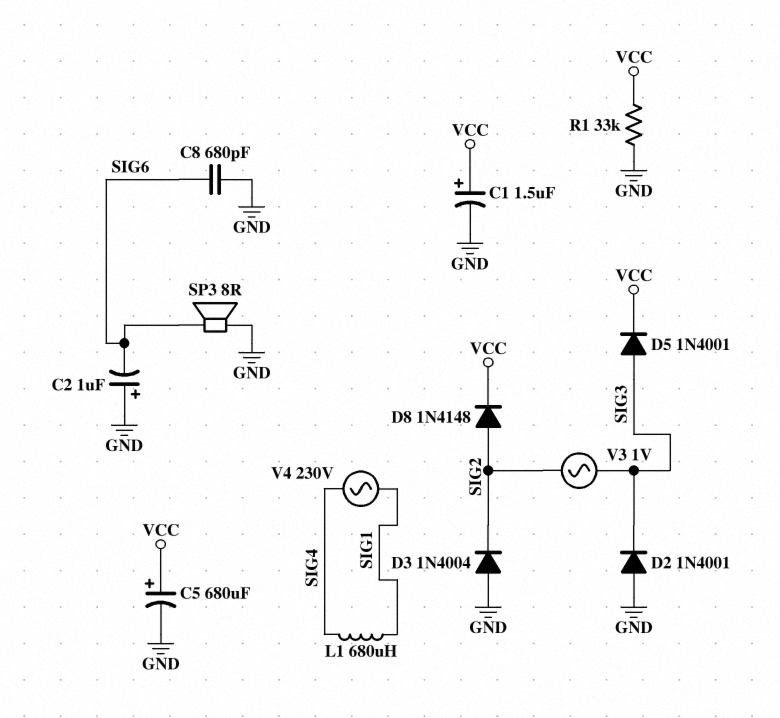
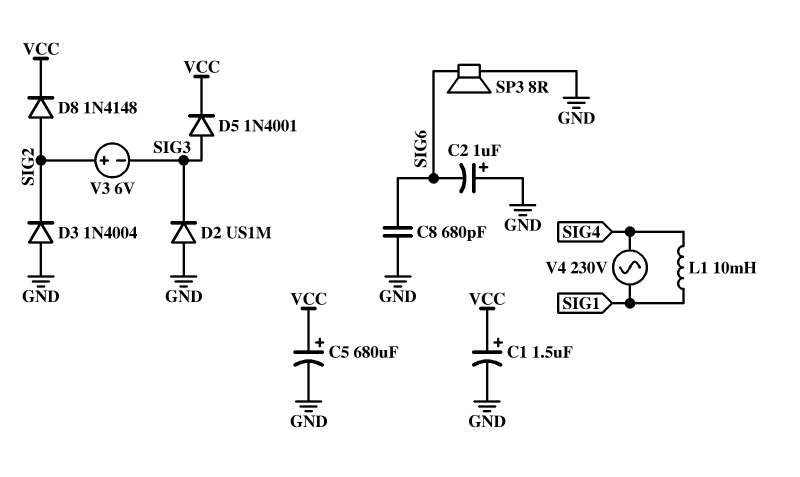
D2: diode 1N4001 (A GND, K SIG3) -> diode US1M (A GND, K SIG3)
L1: 680uH (SIG1, SIG4) -> 10mH (SIG1, SIG4)
R1: 33k (GND, VCC) -> none
V3: AC 1V (SIG2, SIG3) -> 6V (plus SIG2, minus SIG3)

